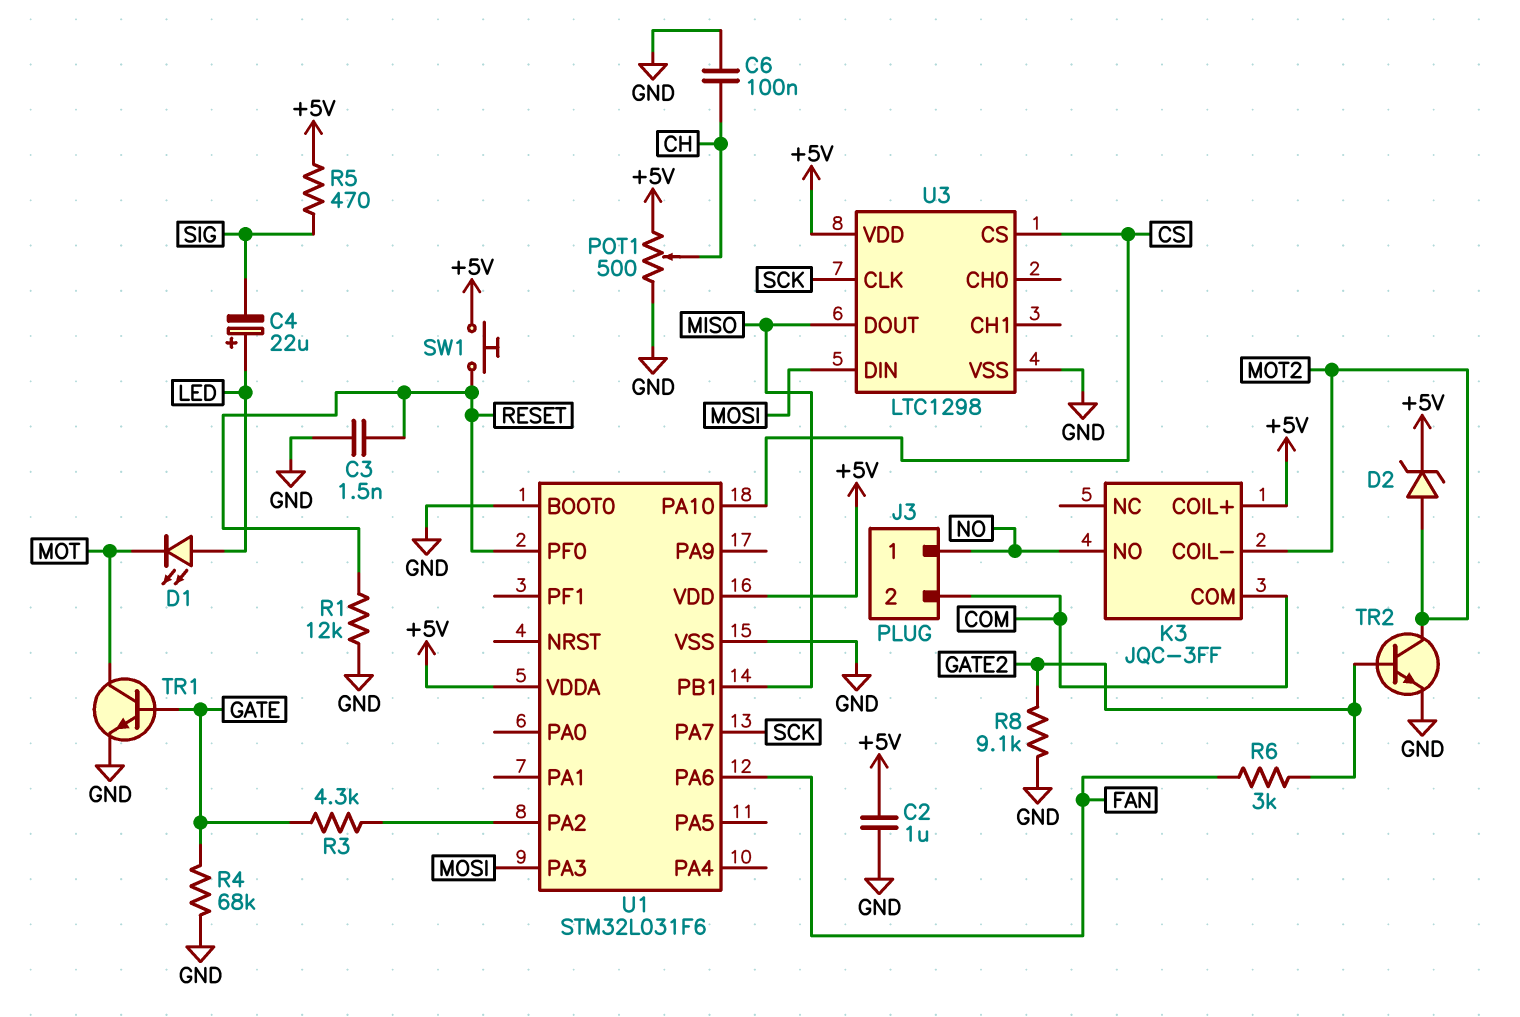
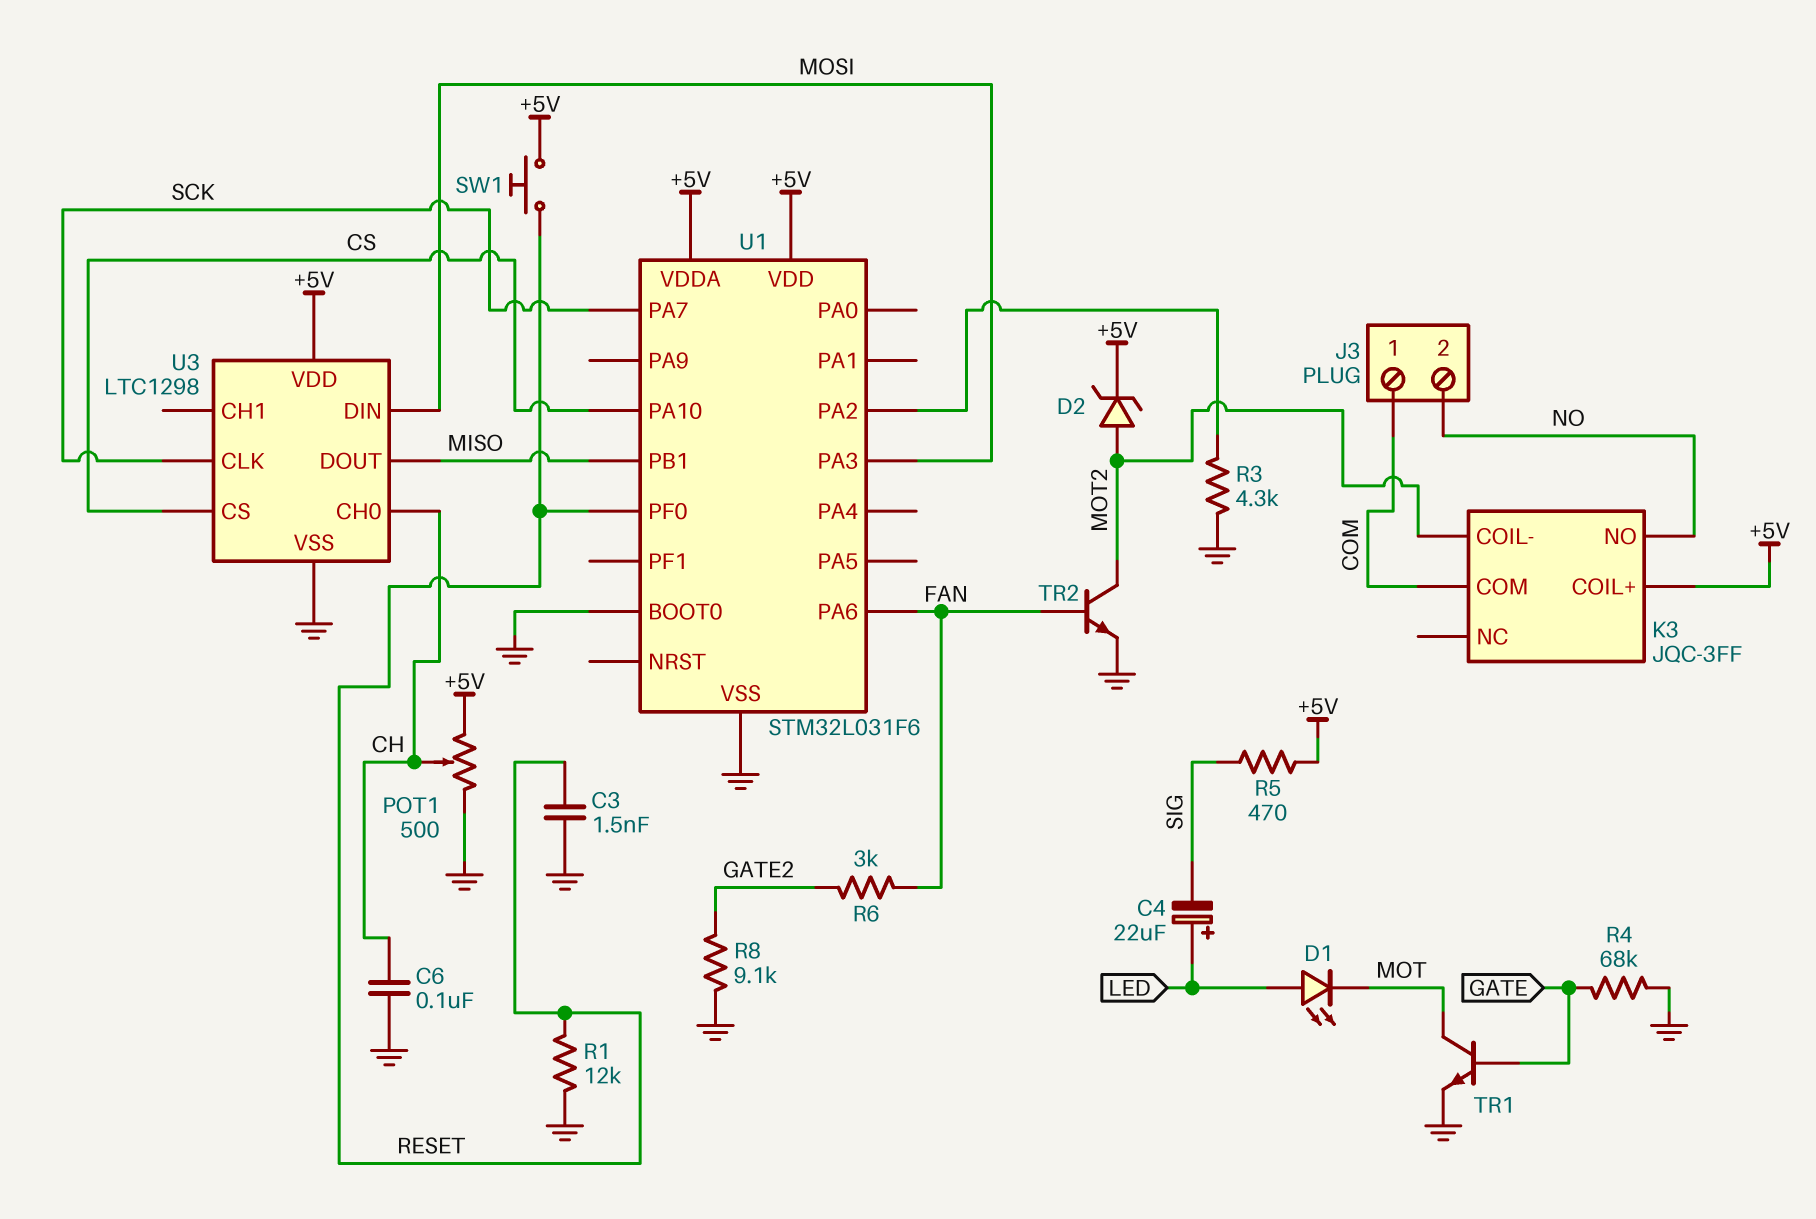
C2: 1uF (+5V, GND) -> none
J3 pin 1: NO -> COM
J3 pin 2: COM -> NO
R3: 4.3k (GATE, U1/PA2) -> 4.3k (GND, U1/PA2)
TR2: NPN (B GATE2, C MOT2, E GND) -> NPN (B FAN, C MOT2, E GND)
U3 pin CH0: none -> CH

